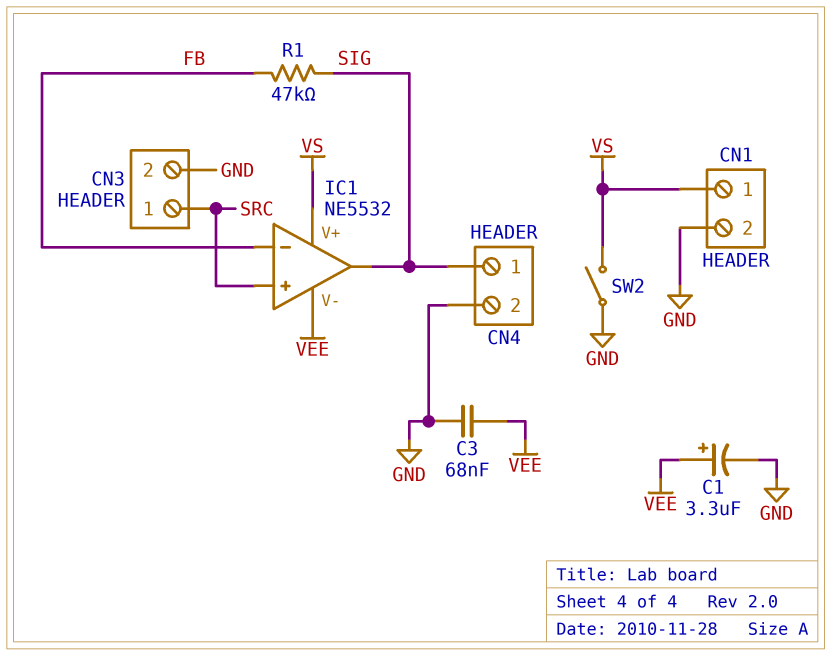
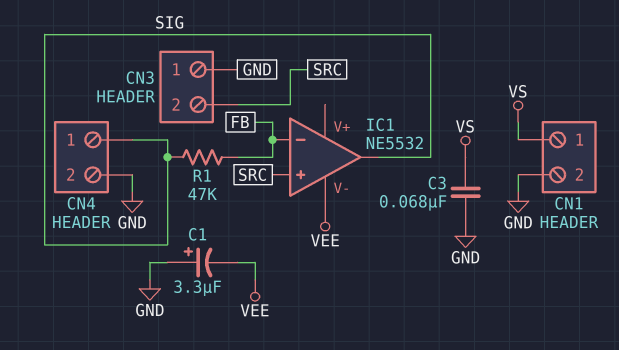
C1: 3.3uF (plus VEE, minus GND) -> 3.3uF (plus GND, minus VEE)
C3: 68nF (GND, VEE) -> 68nF (GND, VS)
CN3 pin 1: SRC -> GND
CN3 pin 2: GND -> SRC
IC1 pin V+: VS -> none
SW2: switch (GND, VS) -> none

